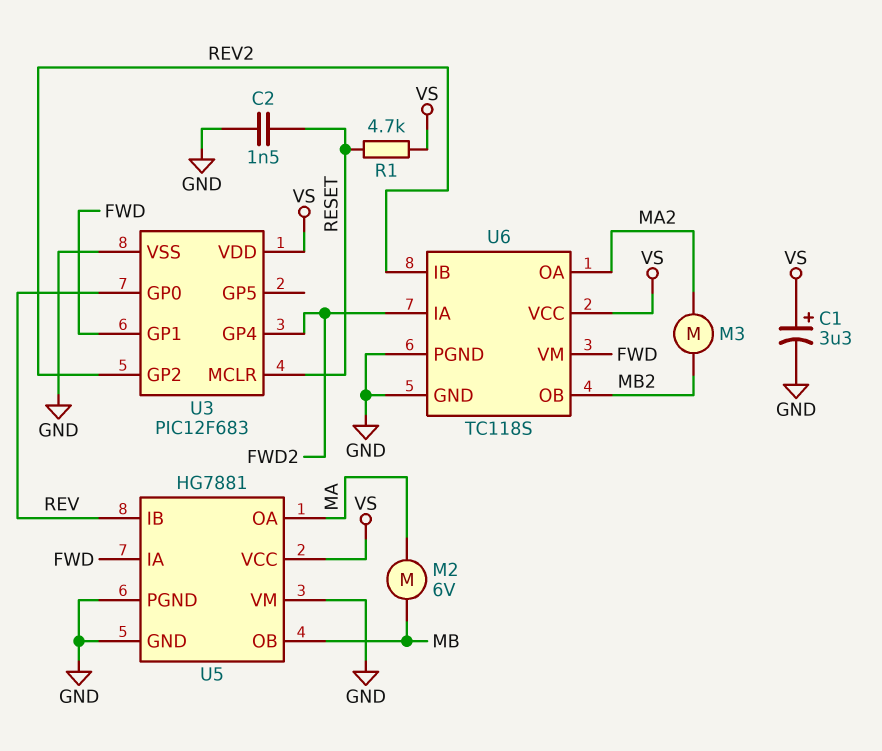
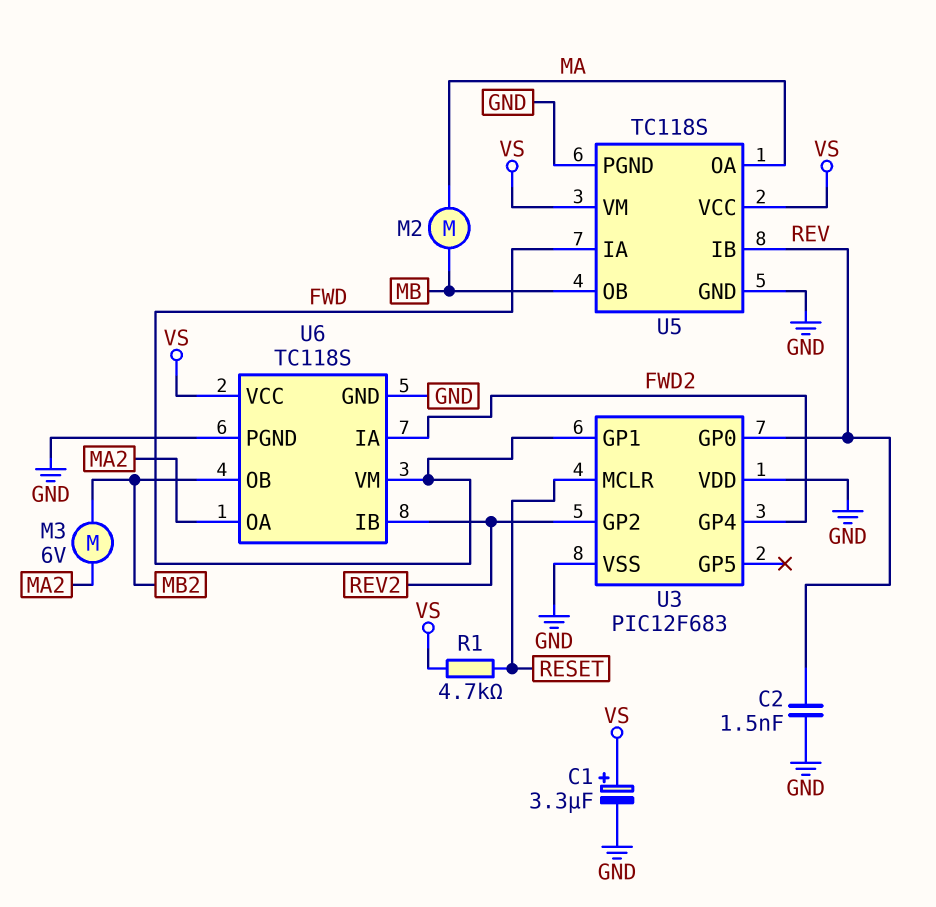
C2: 1.5nF (GND, RESET) -> 1.5nF (GND, REV)
M2: motor 6V (MA, MB) -> motor (MA, MB)
M3: motor (MA2, MB2) -> motor 6V (MA2, MB2)
U3 pin VDD: VS -> GND
U5: HG7881 -> TC118S
U5 pin VM: GND -> VS

